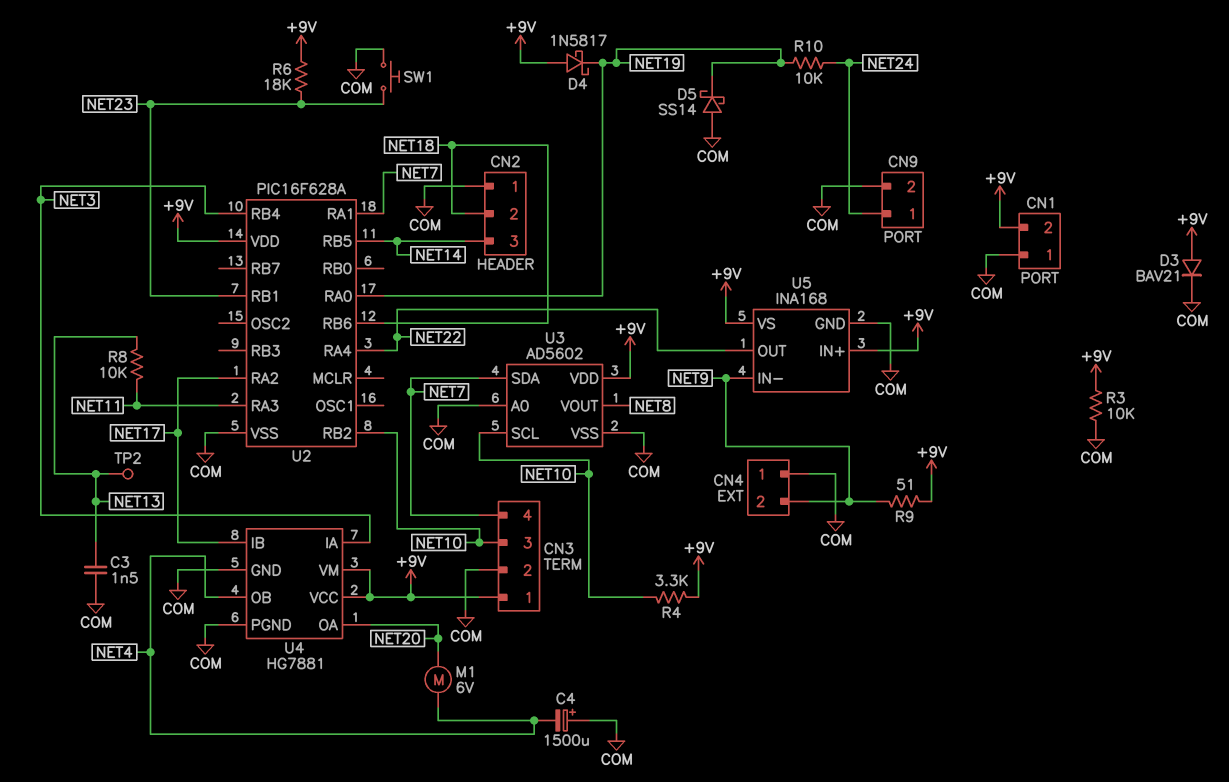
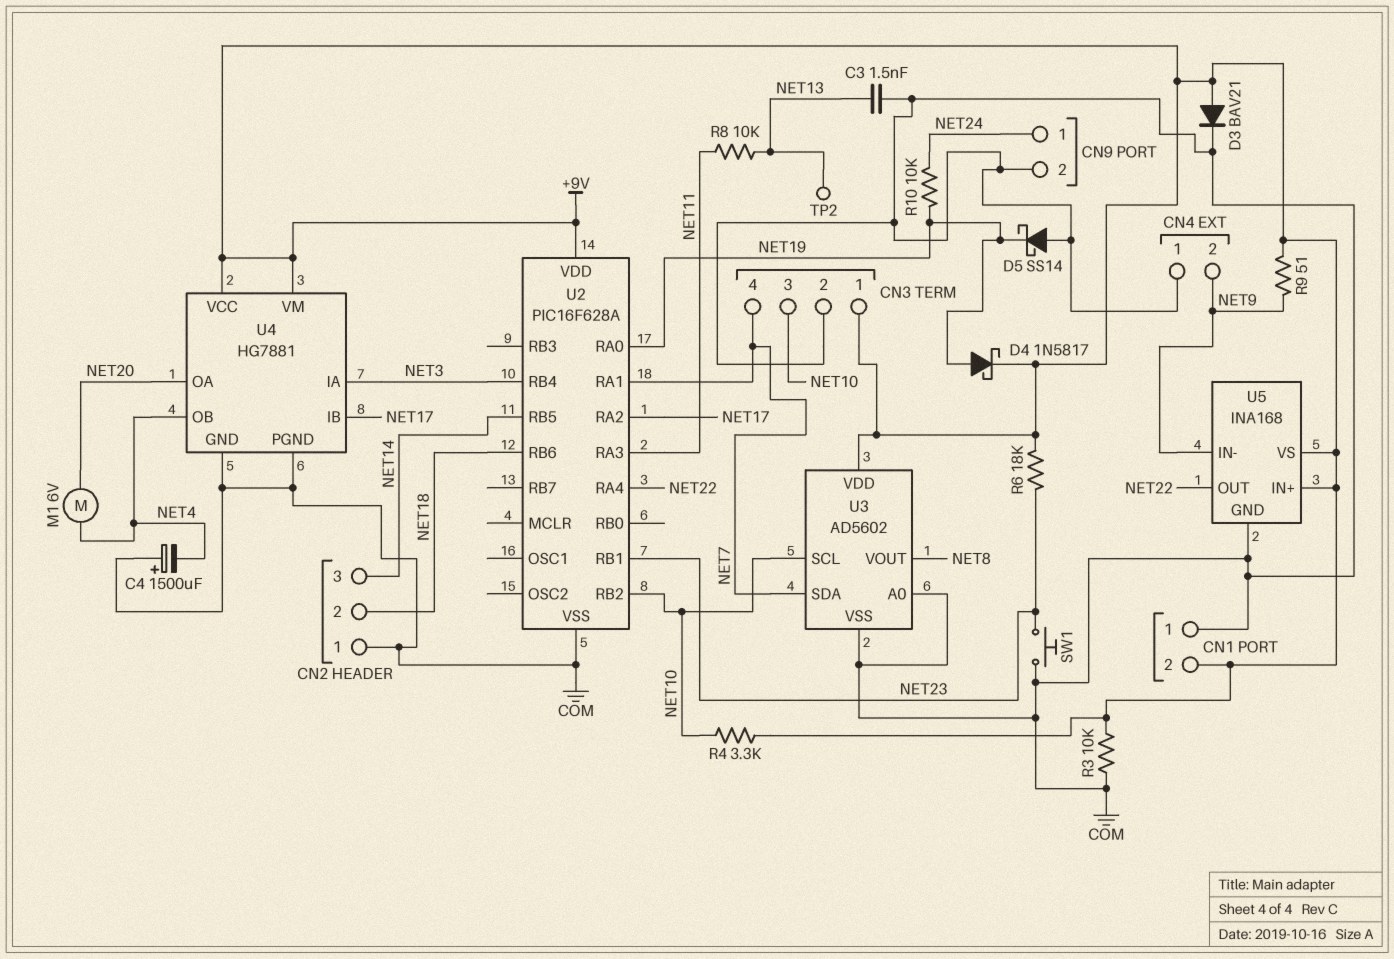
D4: schottky 1N5817 (A +9V, K NET19) -> schottky 1N5817 (A NET19, K +9V)

